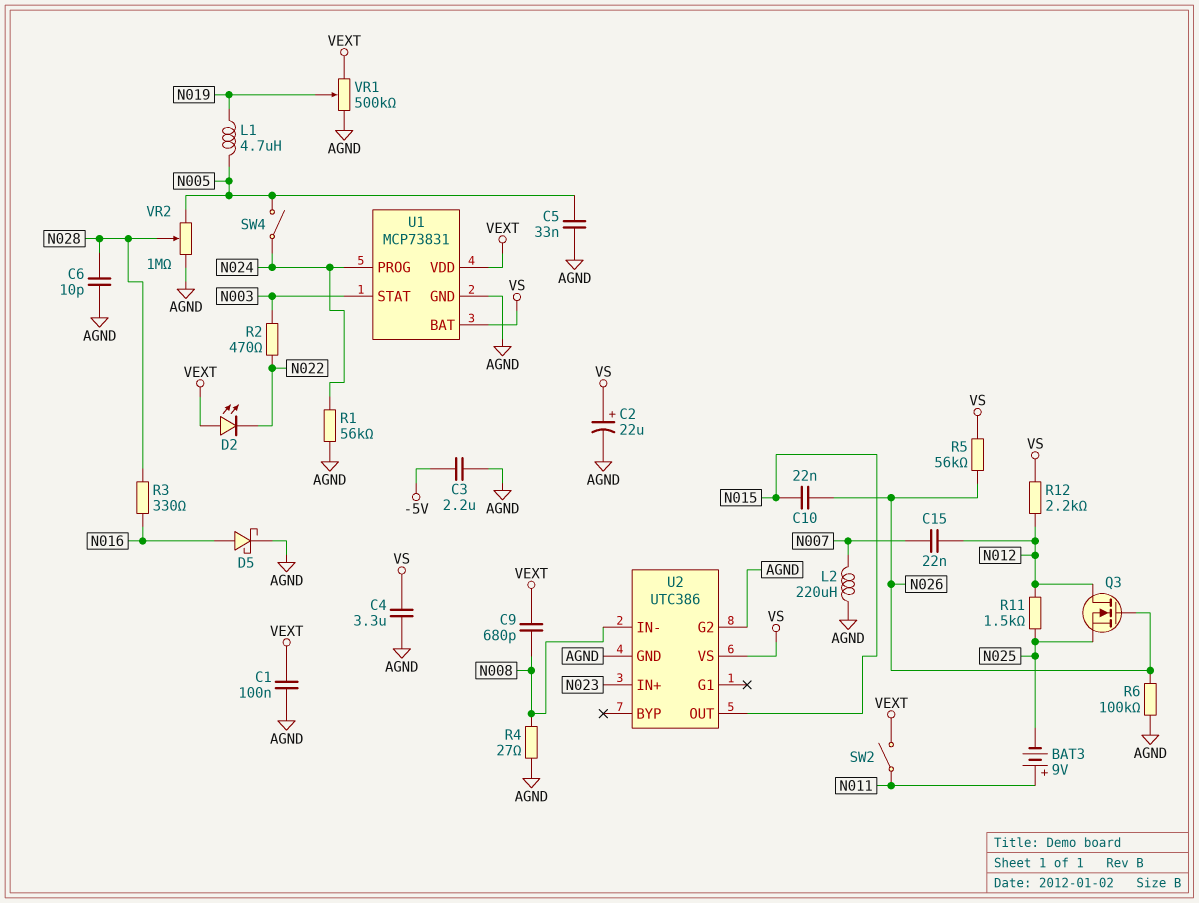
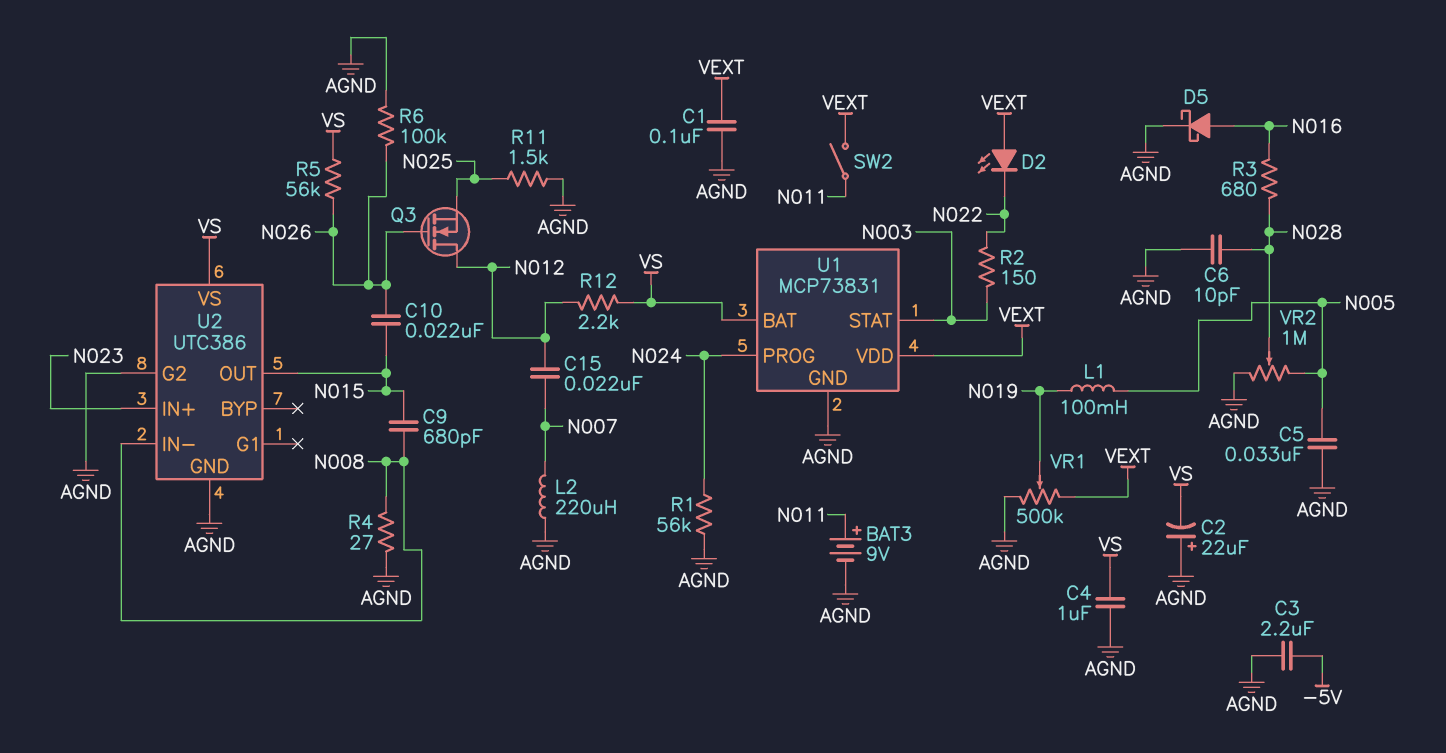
BAT3: 9V (plus N011, minus N025) -> 9V (plus N011, minus AGND)
C2: 22uF (plus VS, minus AGND) -> 22uF (plus AGND, minus VS)
C4: 3.3uF (AGND, VS) -> 1uF (AGND, VS)
C9: 680pF (N008, VEXT) -> 680pF (N008, N015)
L1: 4.7uH (N005, N019) -> 100mH (N005, N019)
R2: 470 (N003, N022) -> 150 (N003, N022)
R3: 330 (N016, N028) -> 680 (N016, N028)
R11: 1.5k (N012, N025) -> 1.5k (AGND, N025)
SW4: switch (N005, N024) -> none

